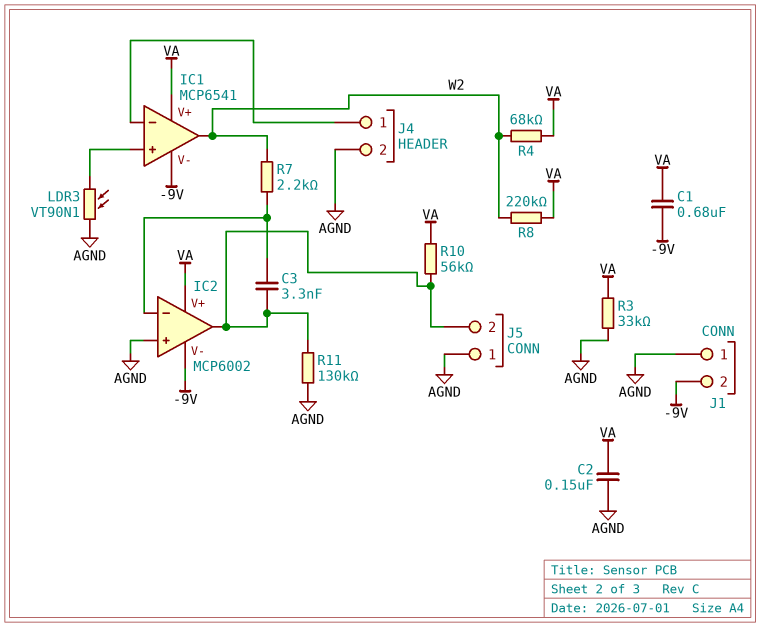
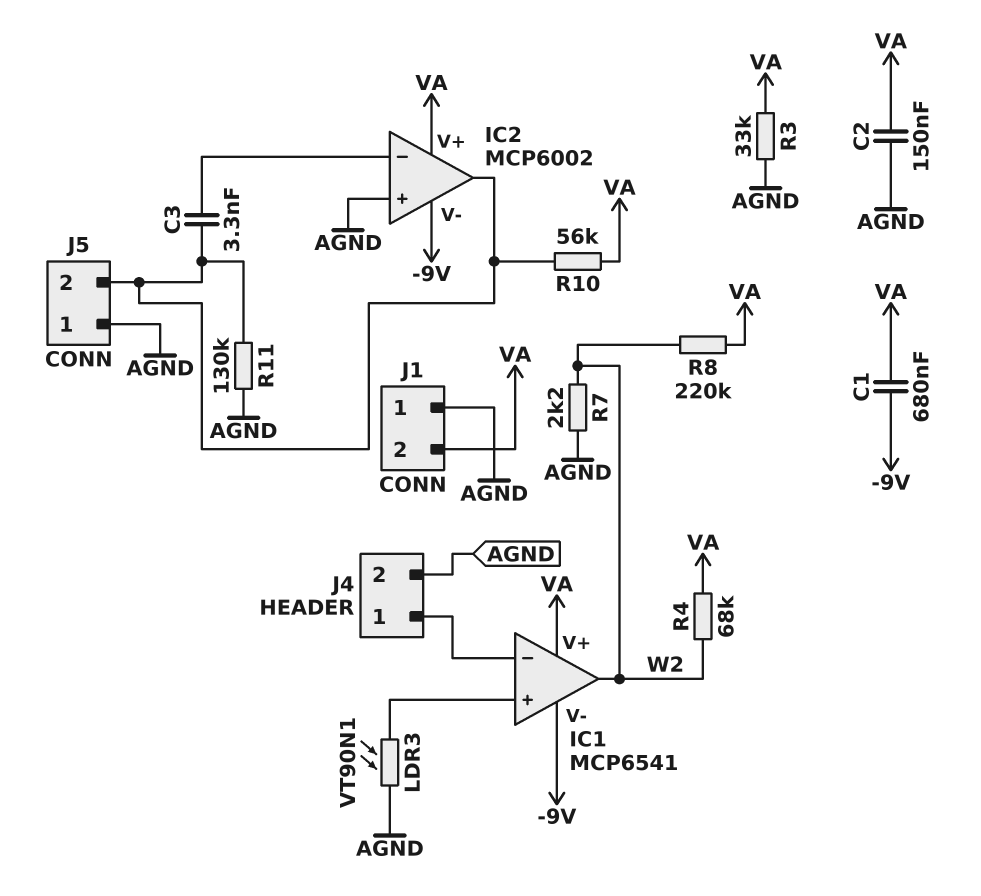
J1 pin 2: -9V -> VA
R7: 2.2k (IC2/in-, W2) -> 2.2k (AGND, W2)

